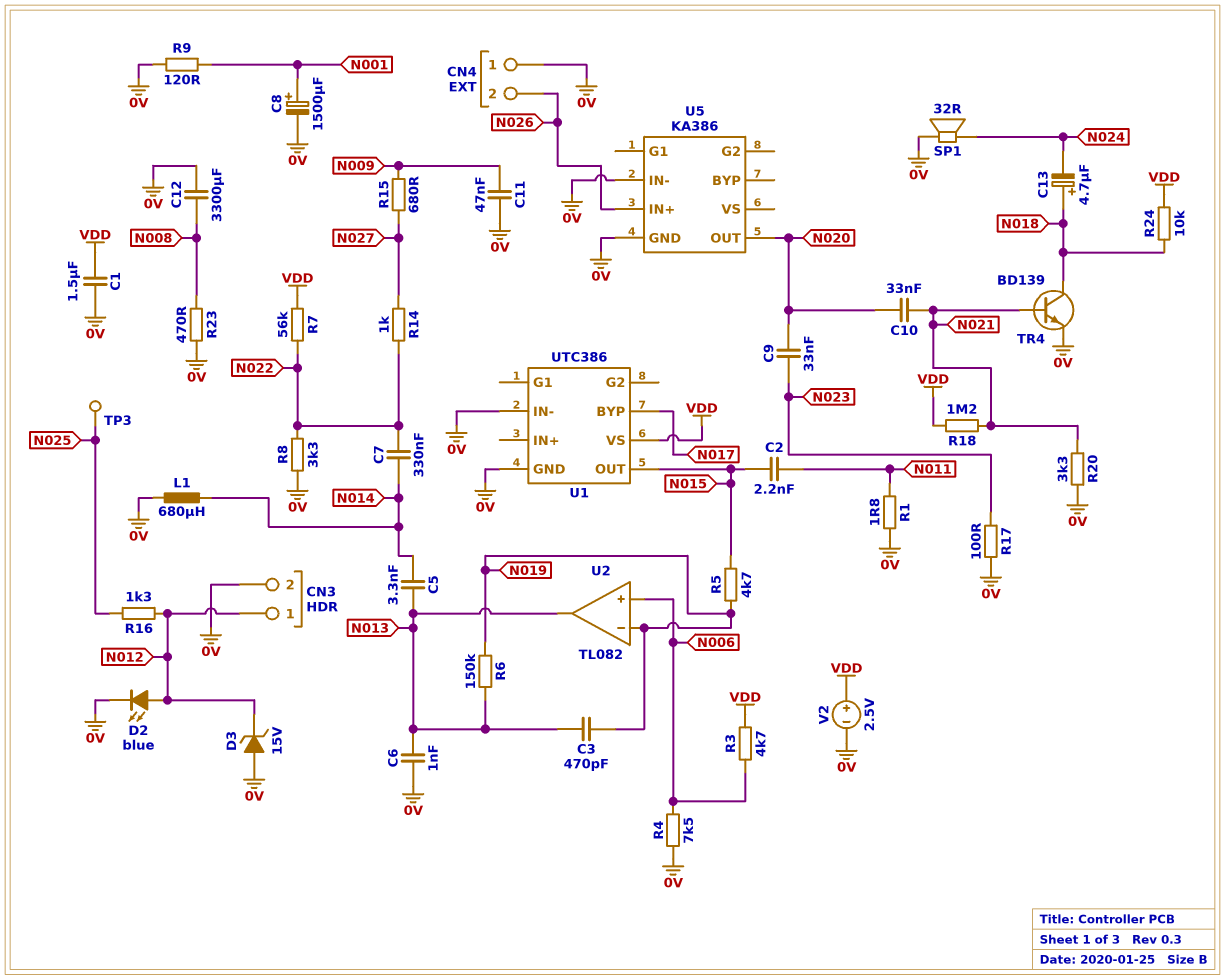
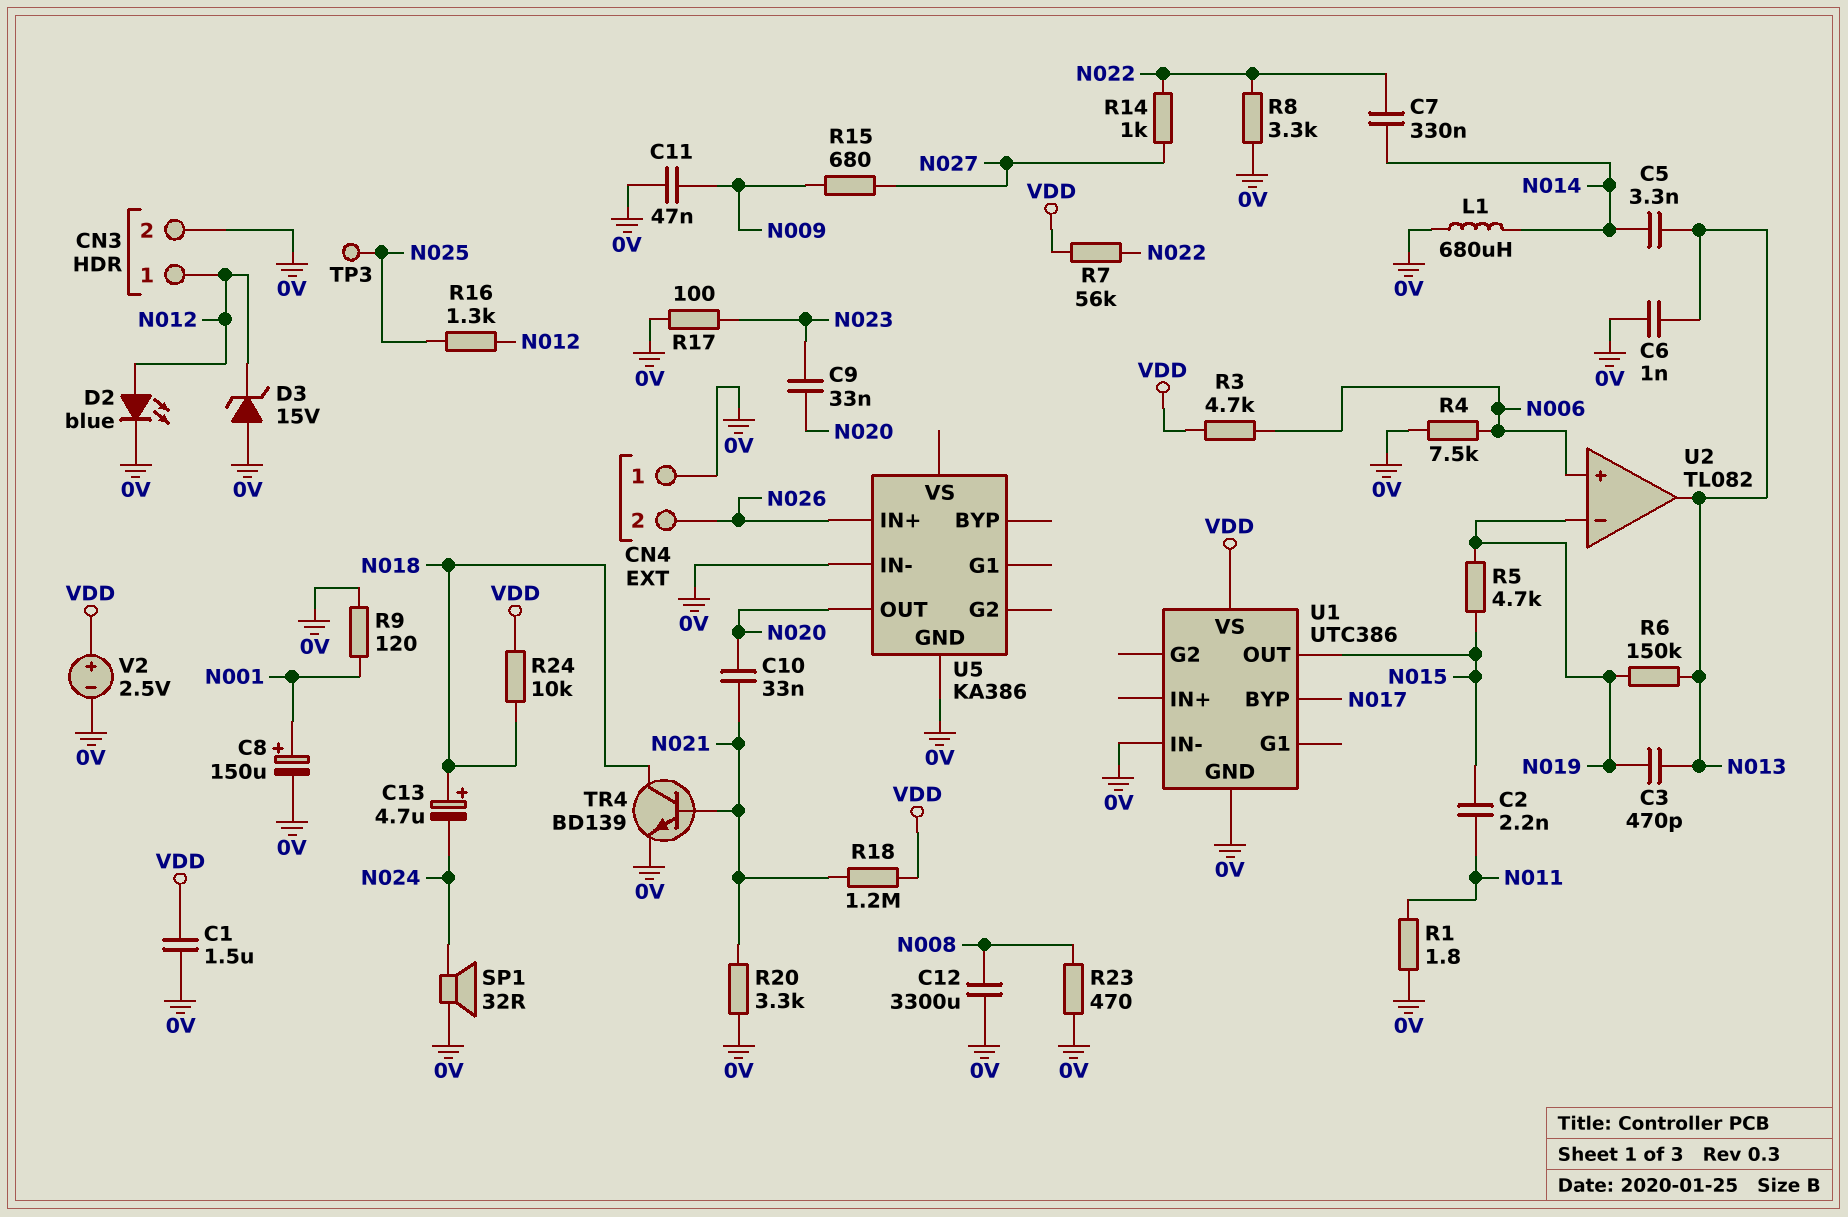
C8: 1500uF (plus N001, minus 0V) -> 150uF (plus N001, minus 0V)

